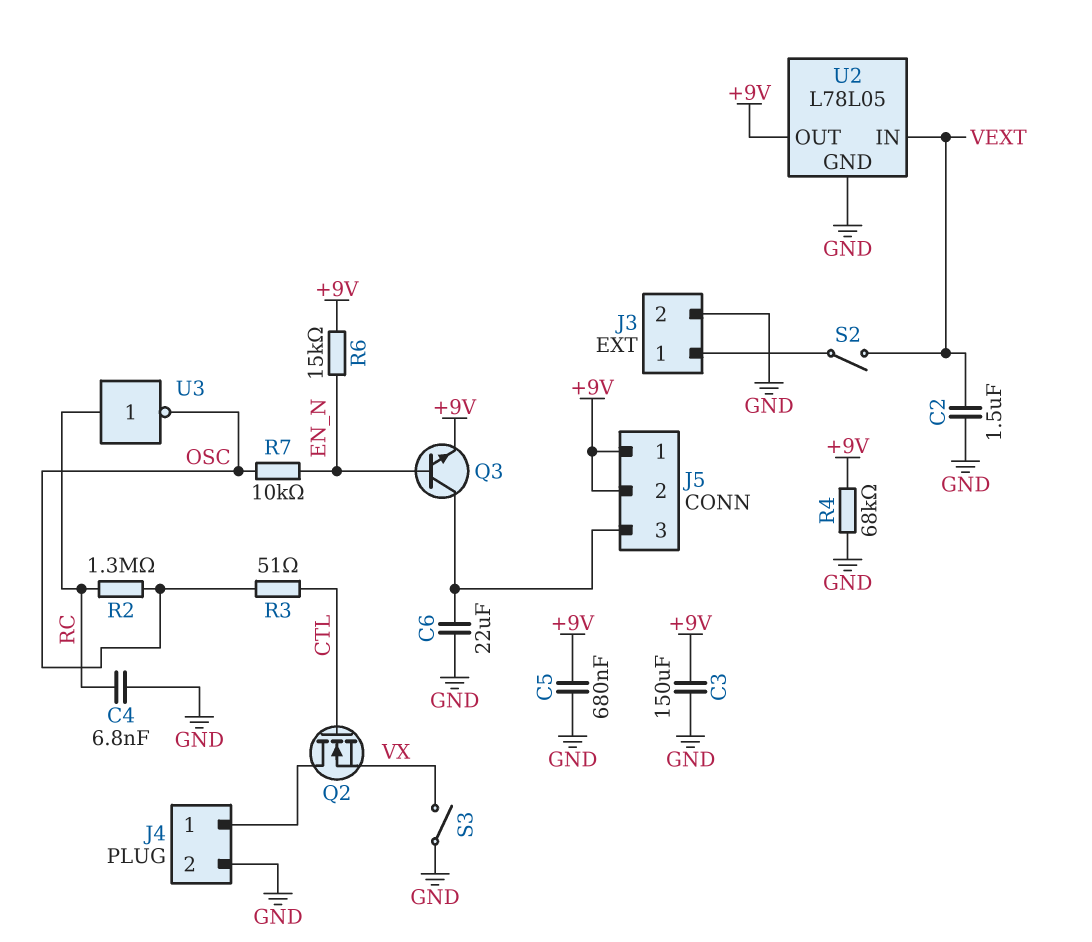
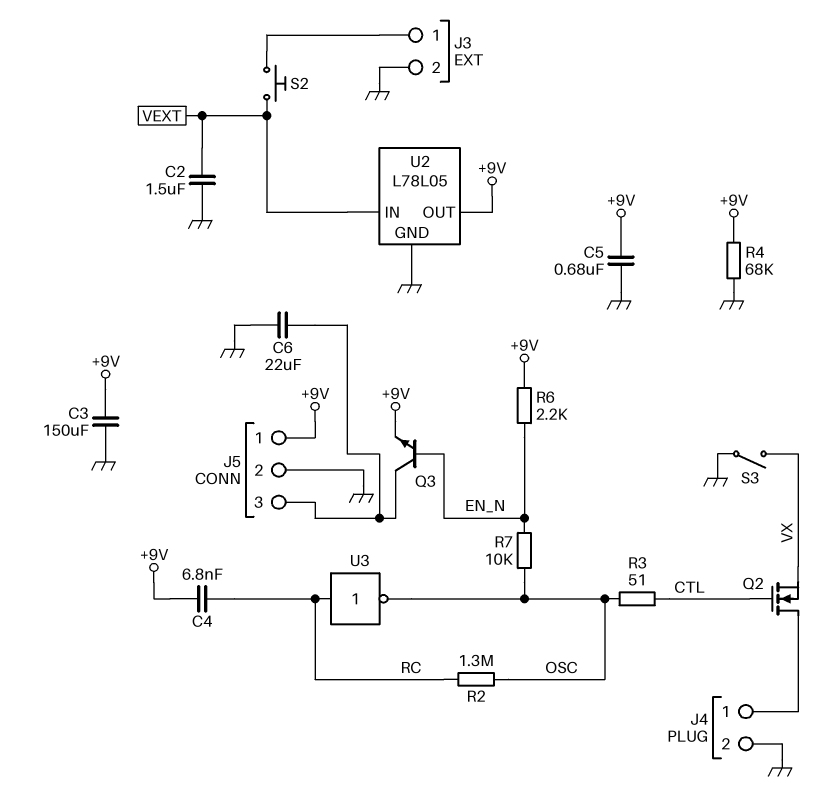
C4: 6.8nF (GND, RC) -> 6.8nF (+9V, RC)
J5 pin 2: +9V -> GND
R6: 15k (+9V, EN_N) -> 2.2k (+9V, EN_N)
S2: switch (J3/1, VEXT) -> button (J3/1, VEXT)

